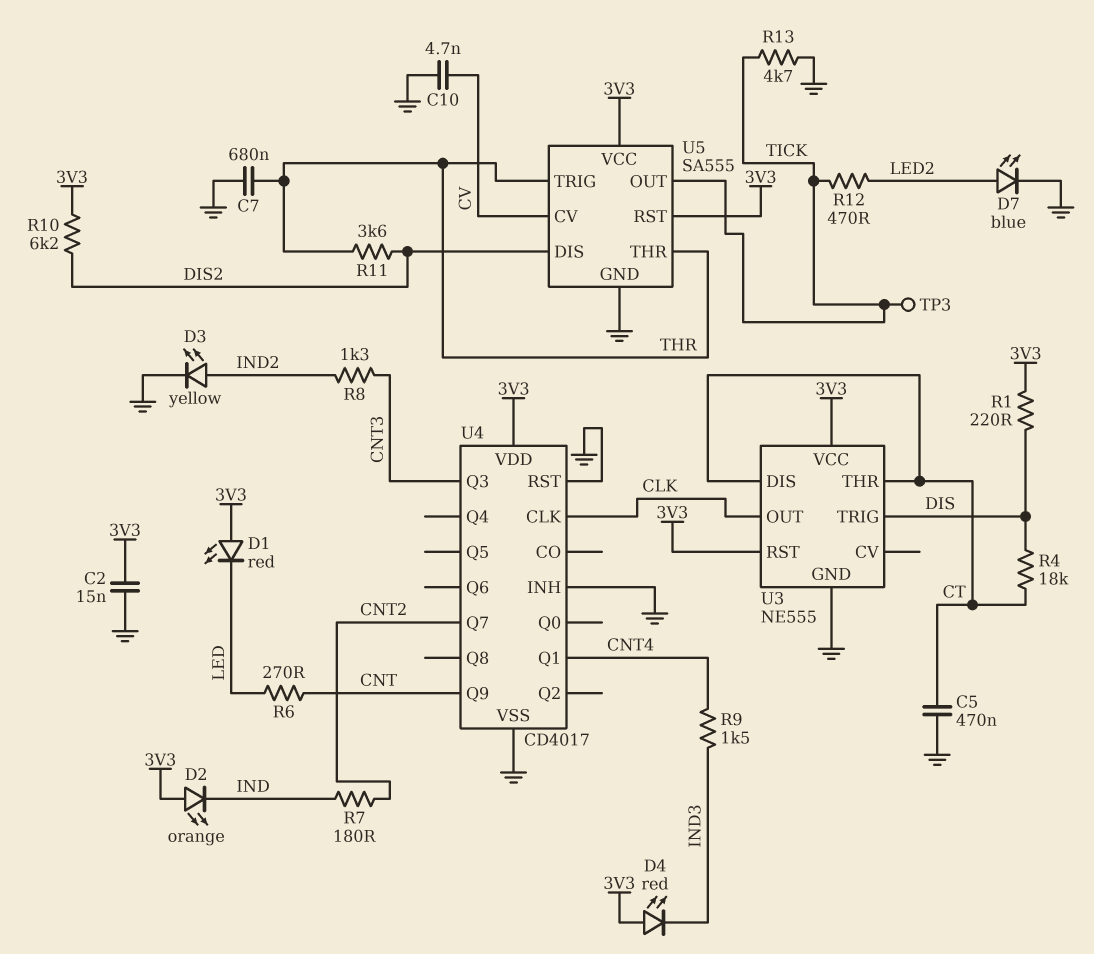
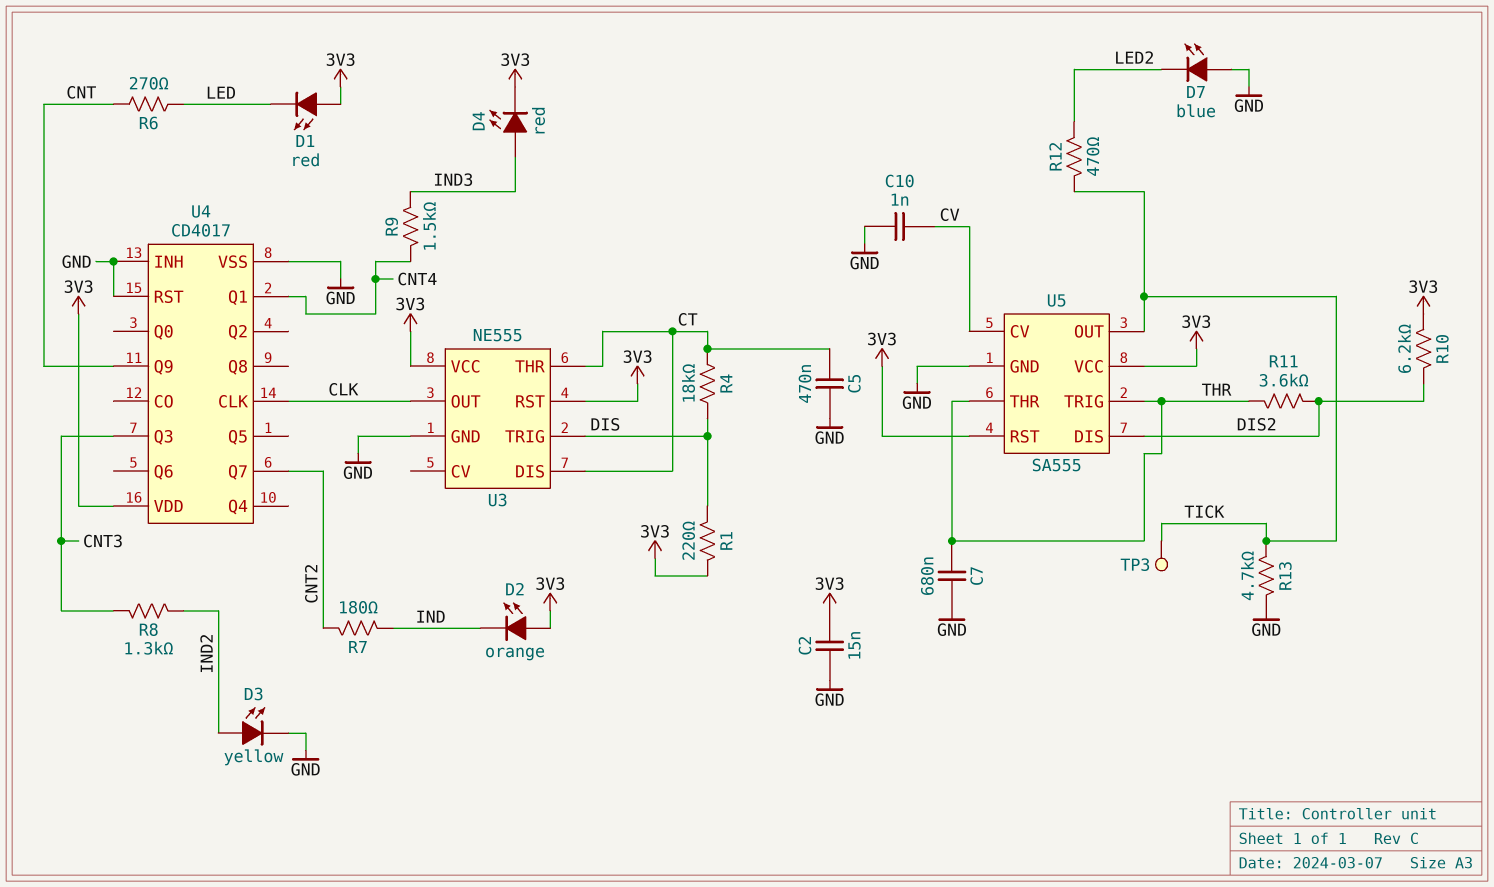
C10: 4.7nF (CV, GND) -> 1nF (CV, GND)
D4: LED red (A 3V3, K IND3) -> LED red (A IND3, K 3V3)
D7: LED blue (A LED2, K GND) -> LED blue (A GND, K LED2)

